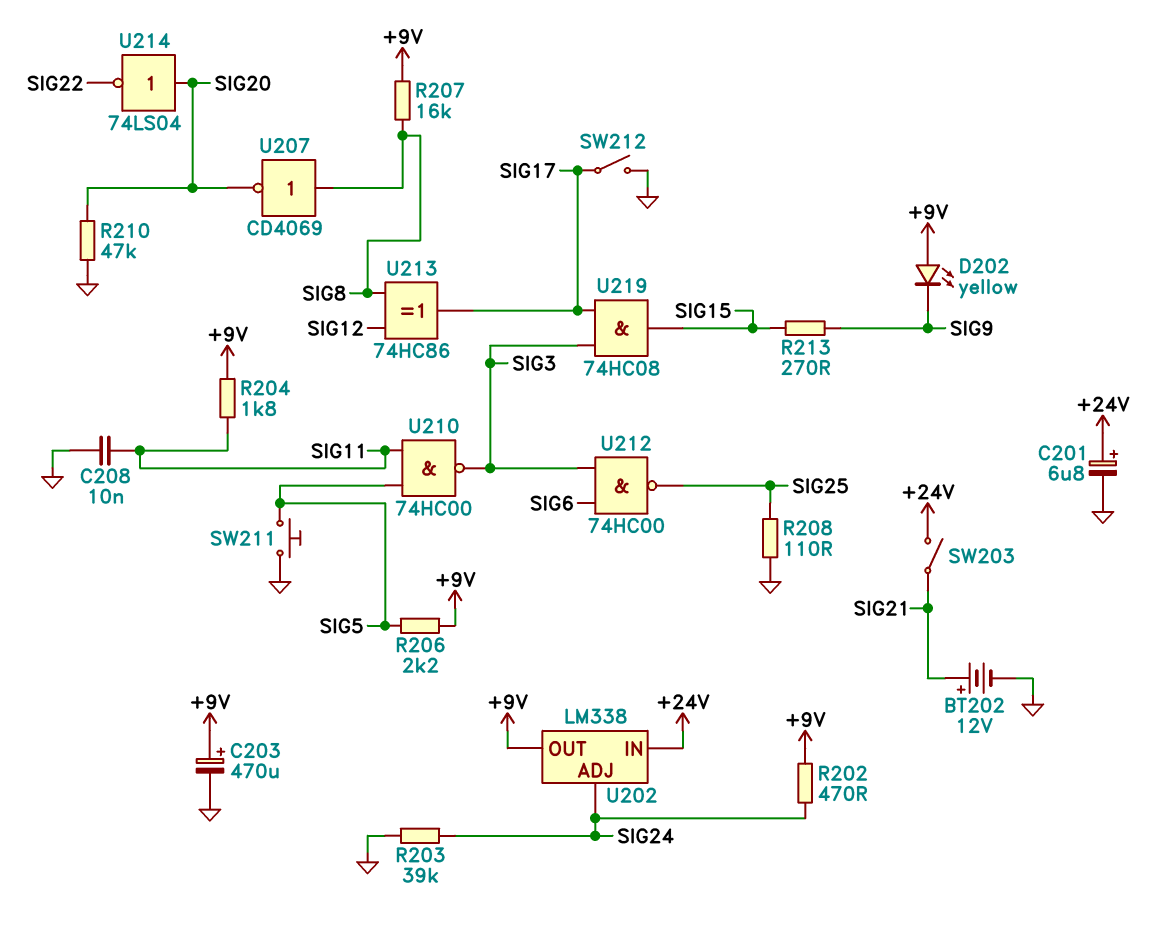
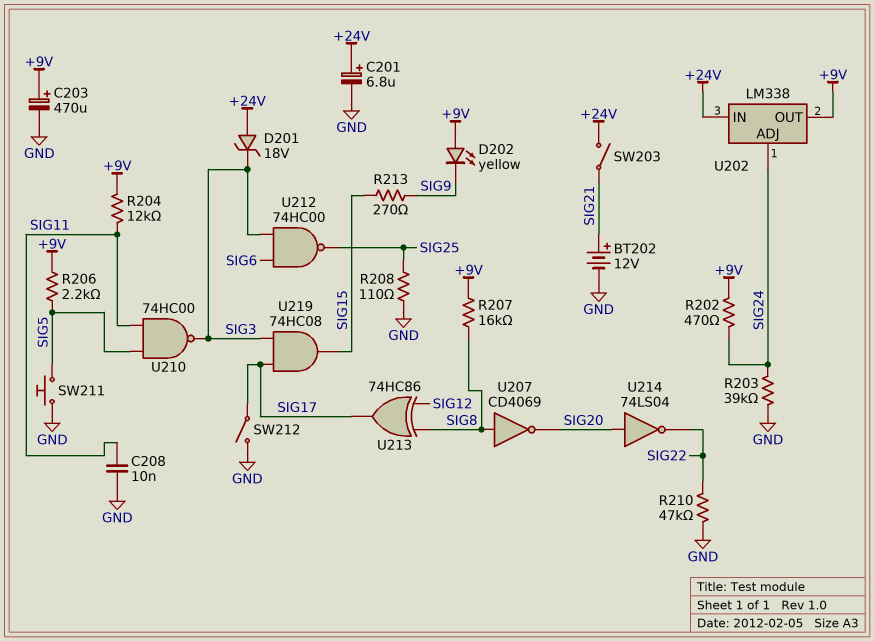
D201: none -> zener 18V (A +24V, K SIG3)
R204: 1.8k (+9V, SIG11) -> 12k (+9V, SIG11)
R210: 47k (GND, SIG20) -> 47k (GND, SIG22)

